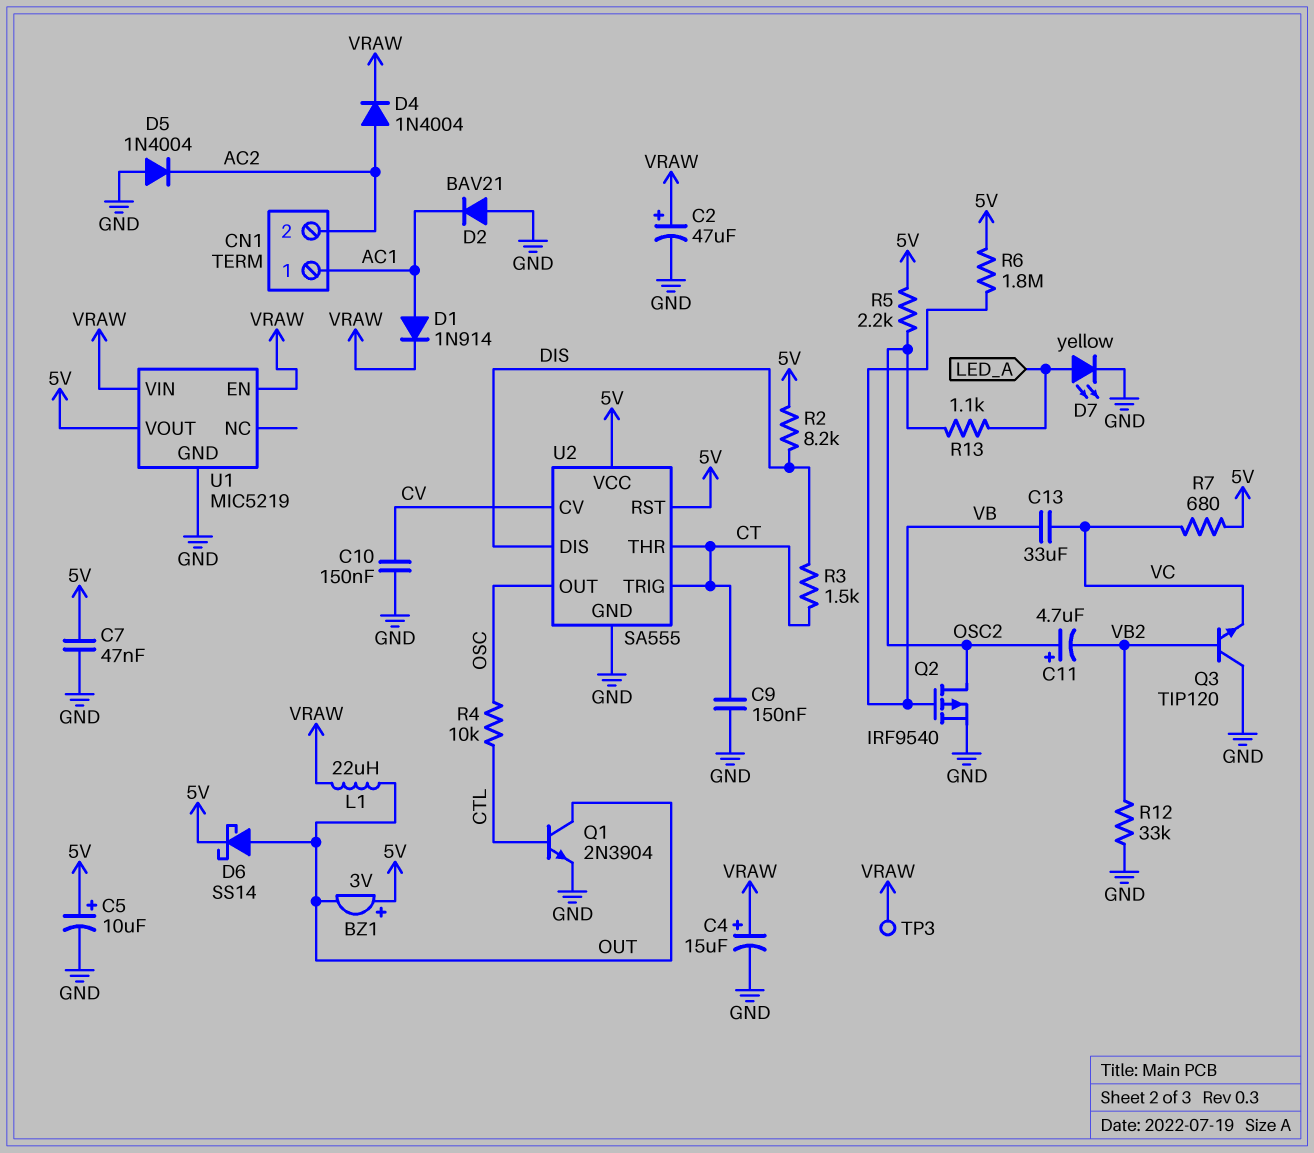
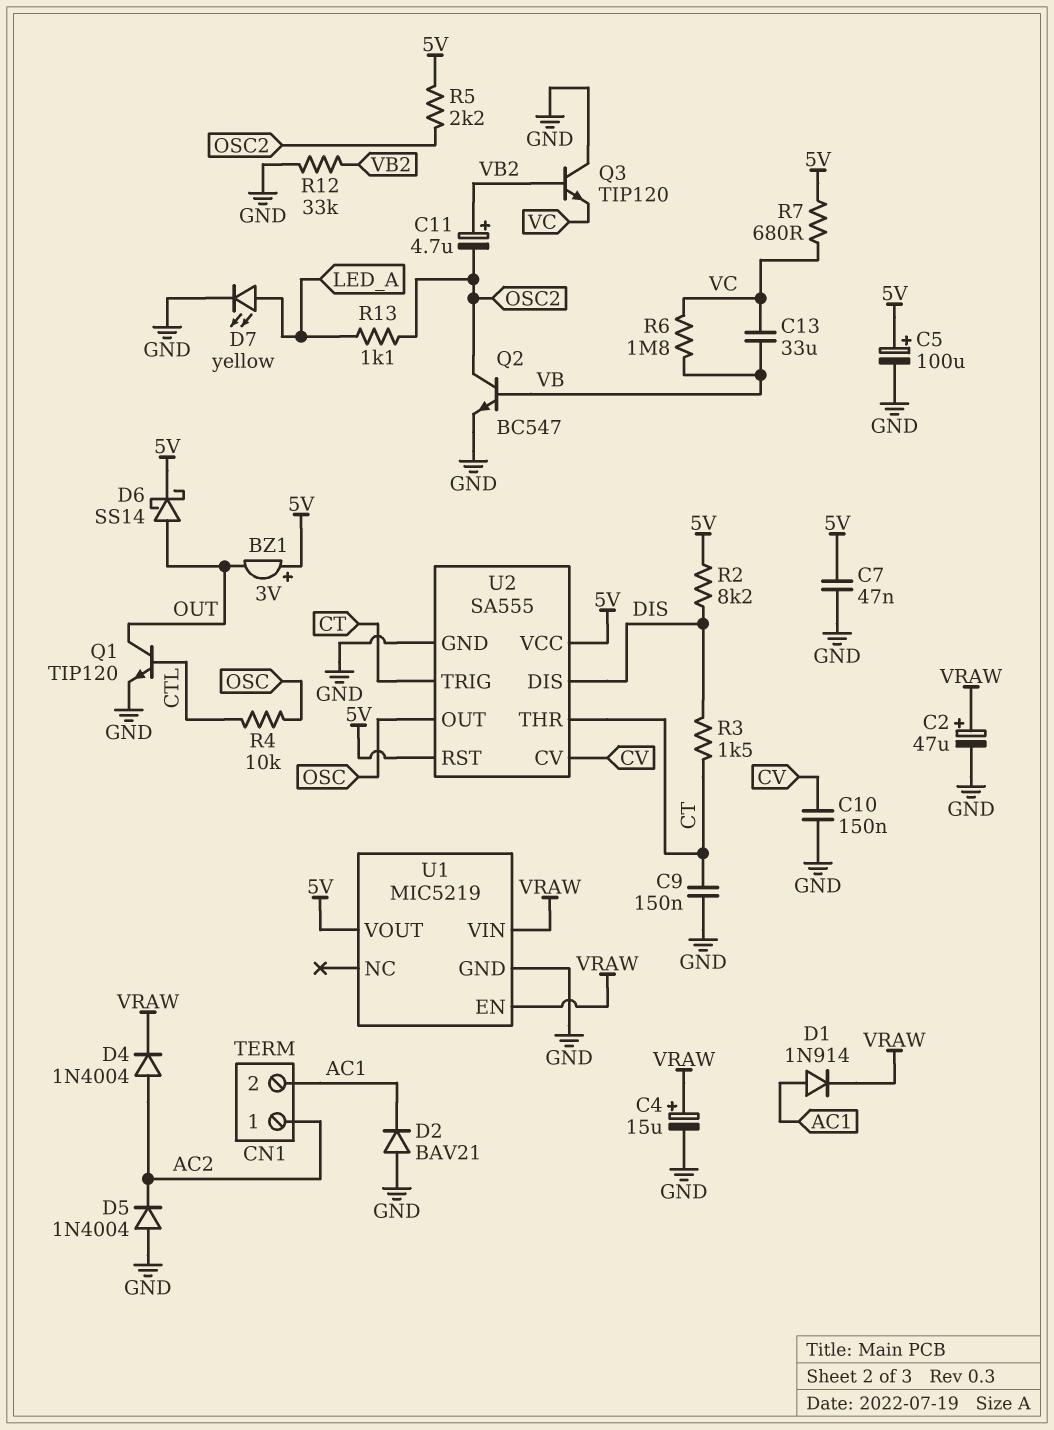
C5: 10uF (plus 5V, minus GND) -> 100uF (plus 5V, minus GND)
C11: 4.7uF (plus OSC2, minus VB2) -> 4.7uF (plus VB2, minus OSC2)
CN1 pin 1: AC1 -> AC2
CN1 pin 2: AC2 -> AC1
L1: 22uH (OUT, VRAW) -> none
Q1: NPN 2N3904 (B CTL, C OUT, E GND) -> NPN TIP120 (B CTL, C OUT, E GND)
Q2: PMOS IRF9540 (G VB, D OSC2, S GND) -> NPN BC547 (B VB, C OSC2, E GND)
R6: 1.8M (5V, VB) -> 1.8M (VB, VC)
TP3: test point (VRAW) -> none

